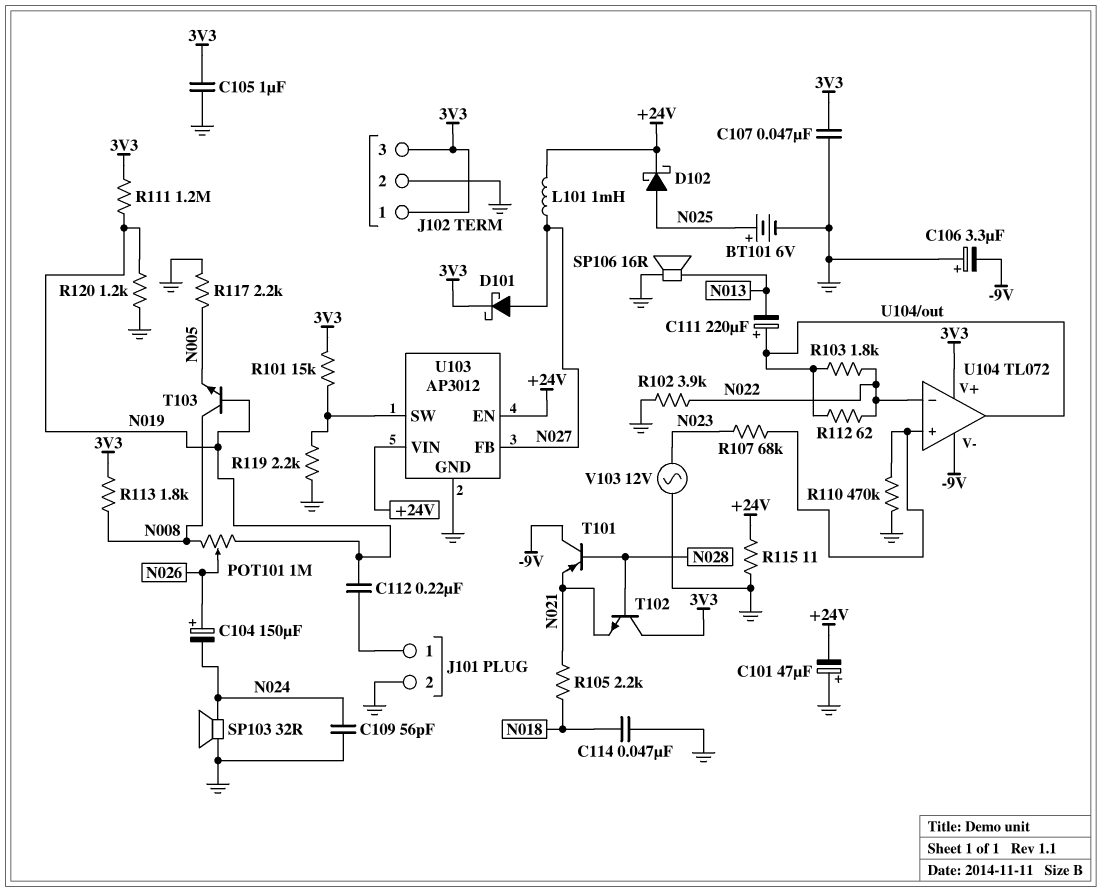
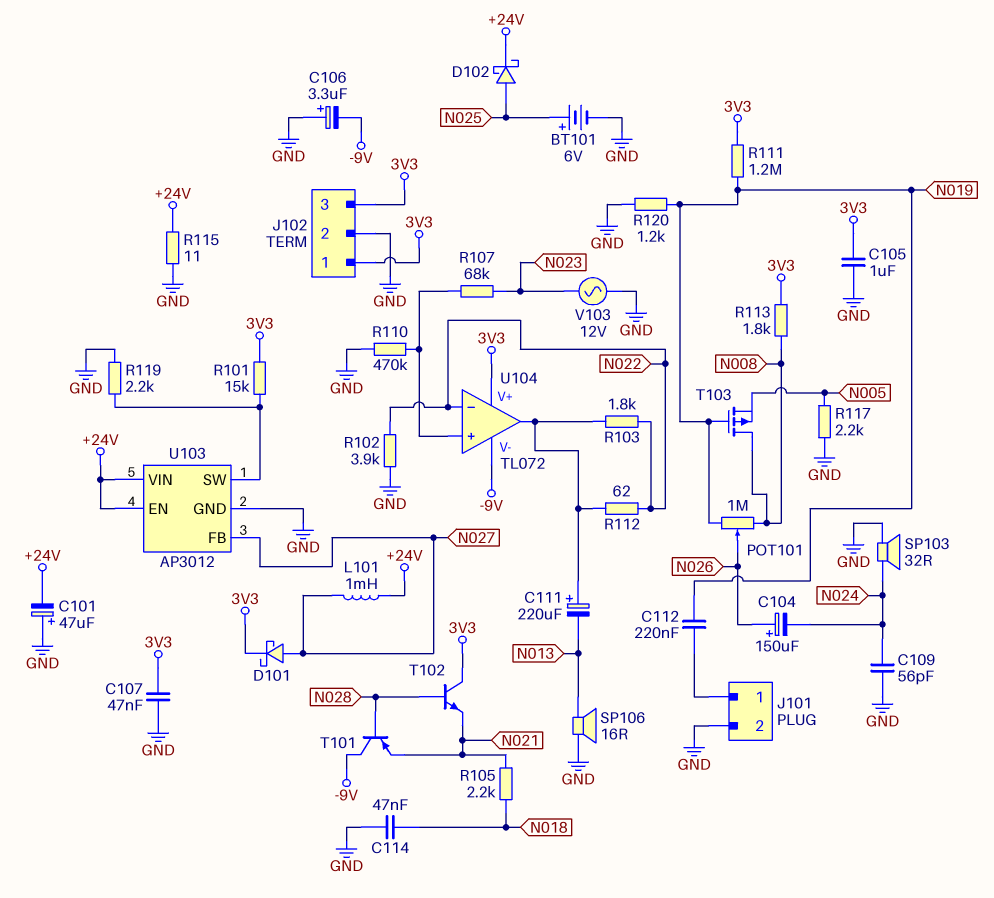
T103: NPN (B N019, C N008, E N005) -> PMOS (G N019, D N008, S N005)

